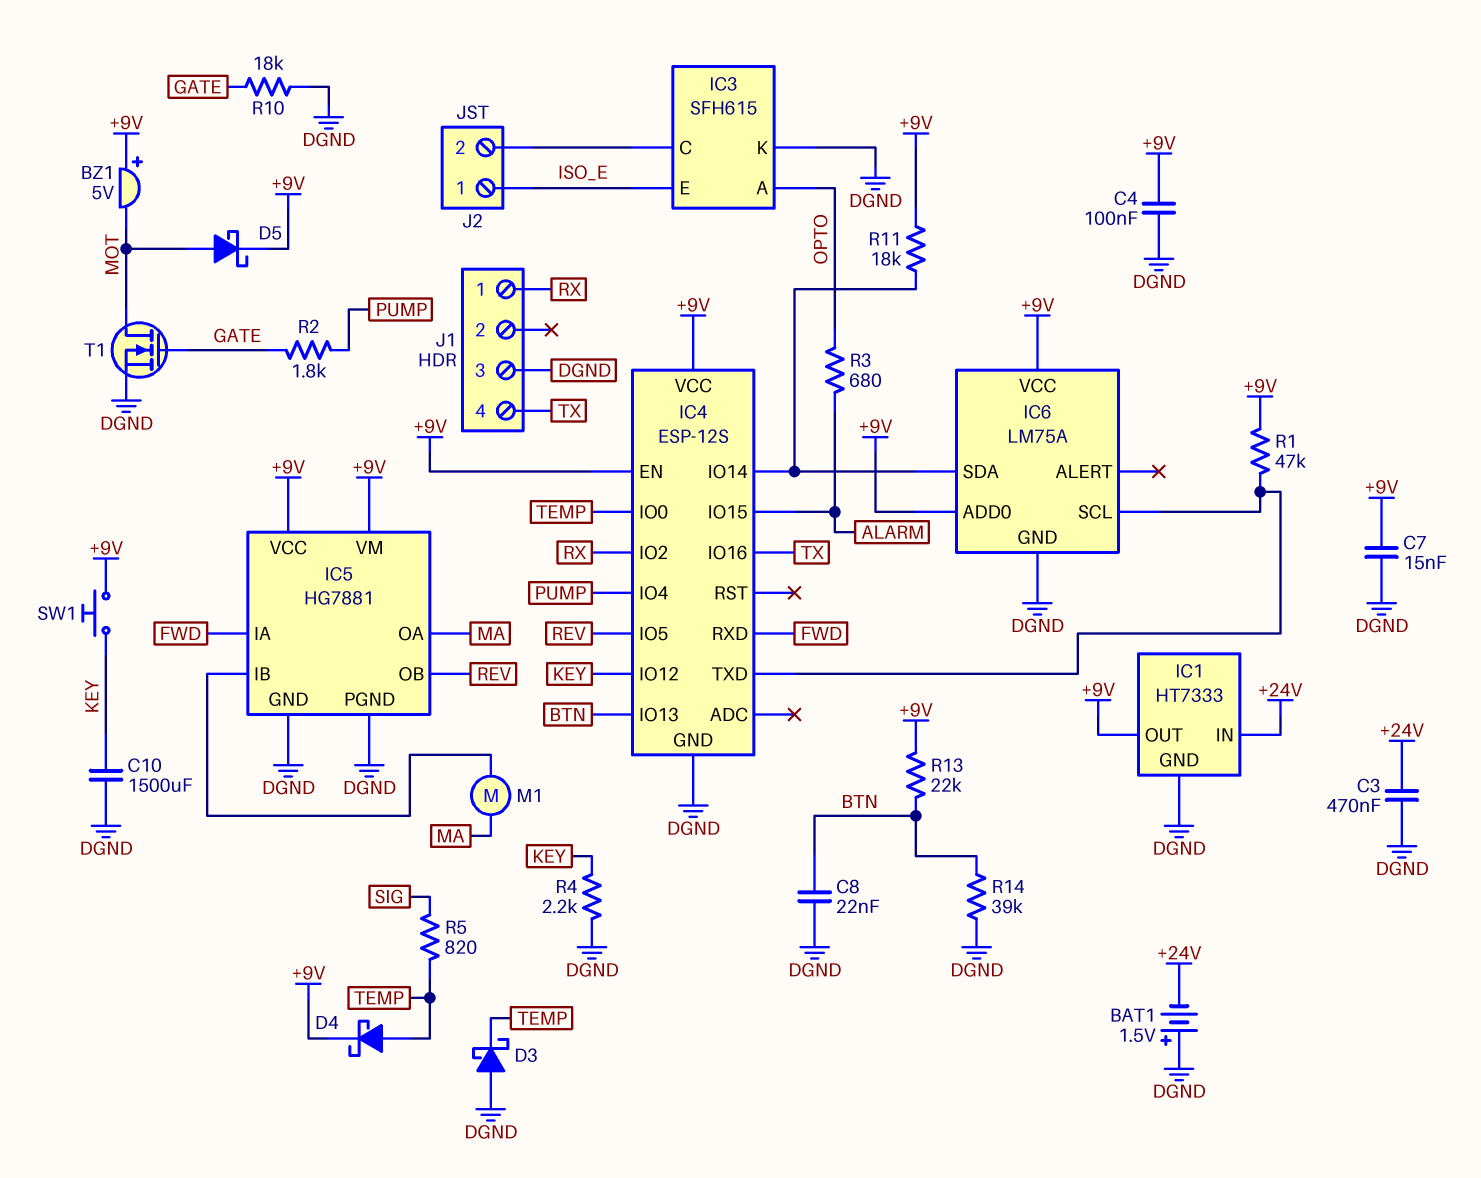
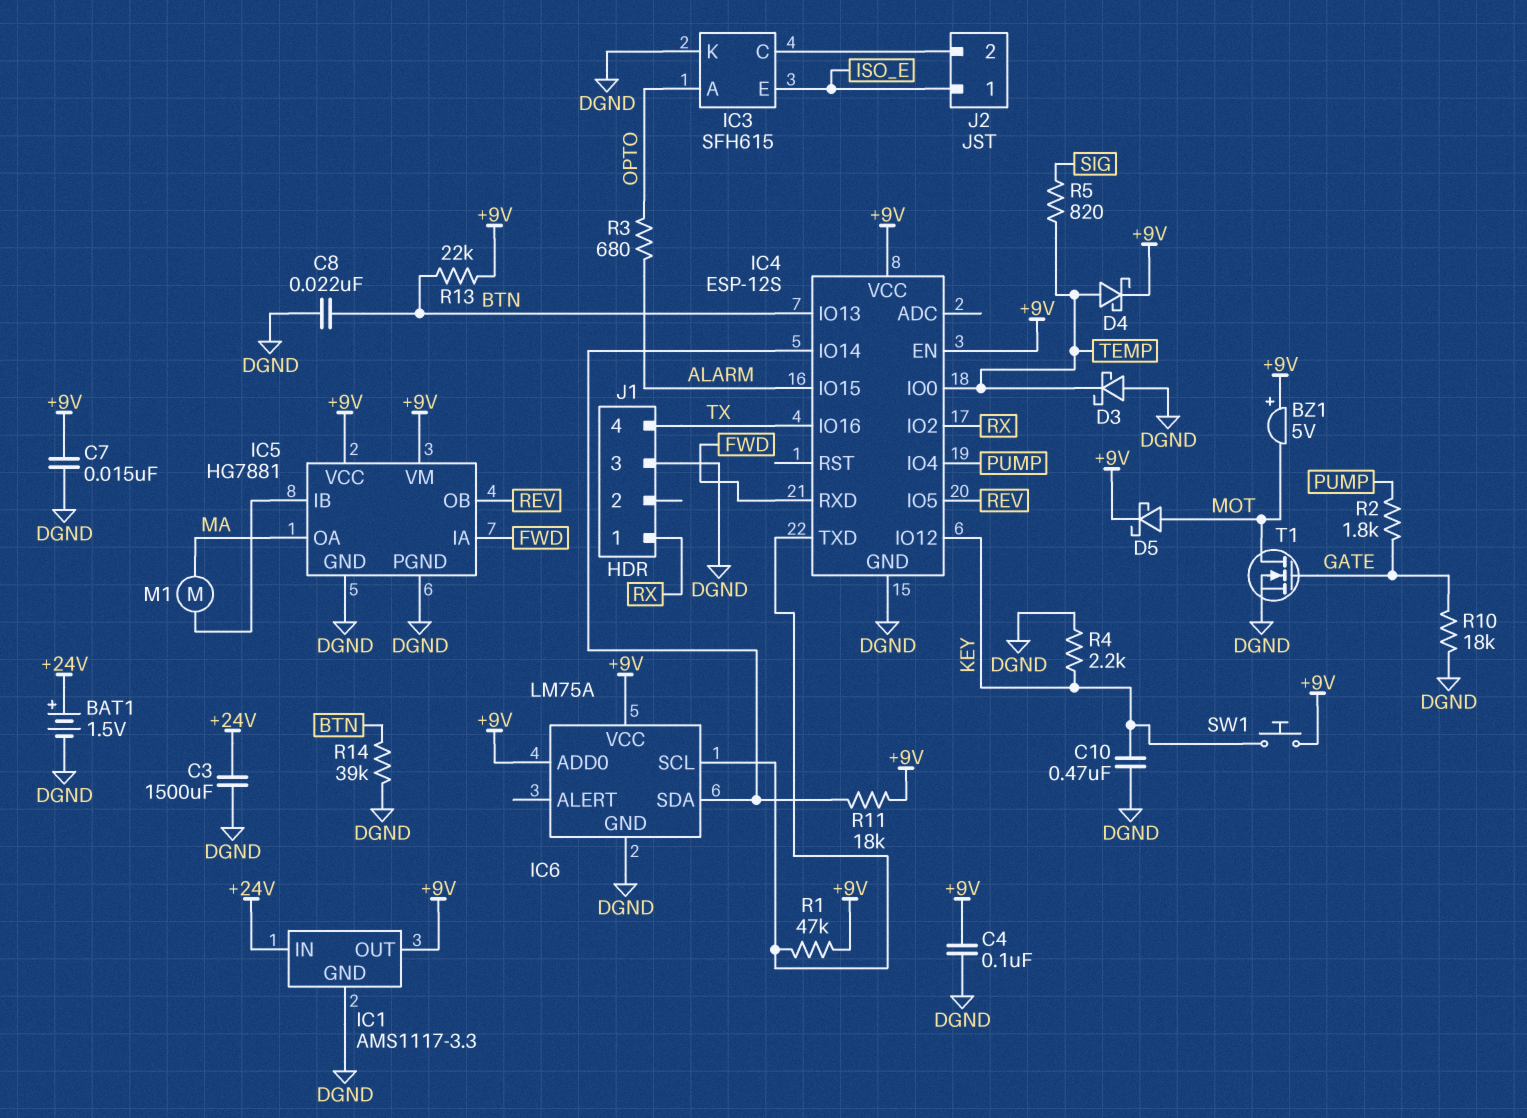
BAT1: 1.5V (plus DGND, minus +24V) -> 1.5V (plus +24V, minus DGND)
C3: 470nF (+24V, DGND) -> 1500uF (+24V, DGND)
C10: 1500uF (DGND, KEY) -> 470nF (DGND, KEY)
IC1: HT7333 -> AMS1117-3.3

